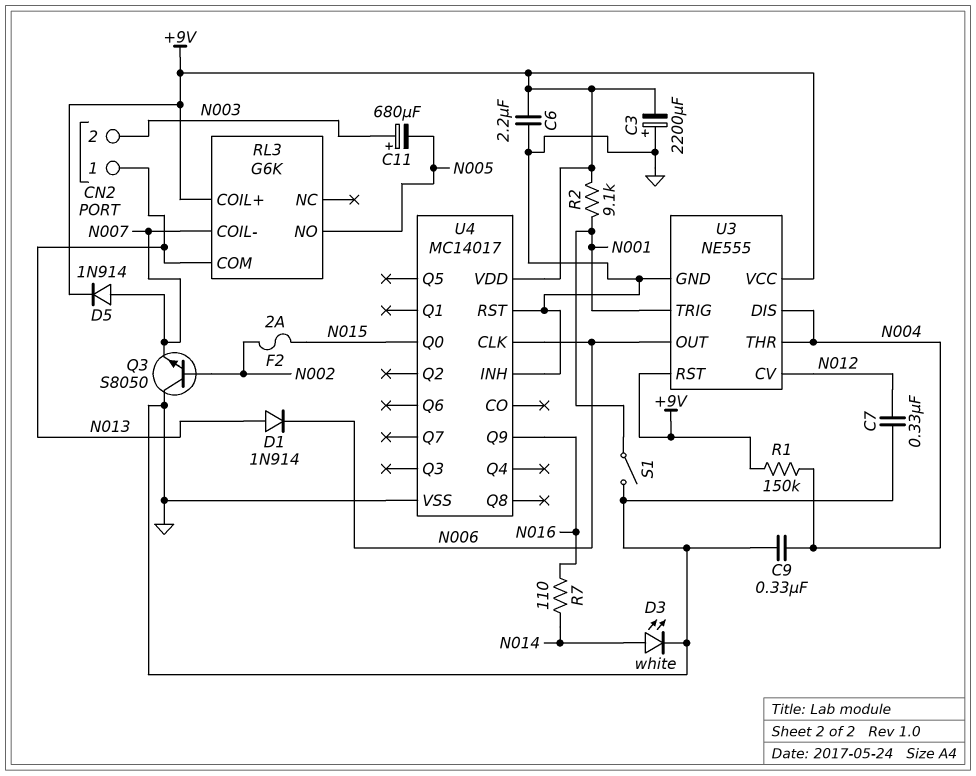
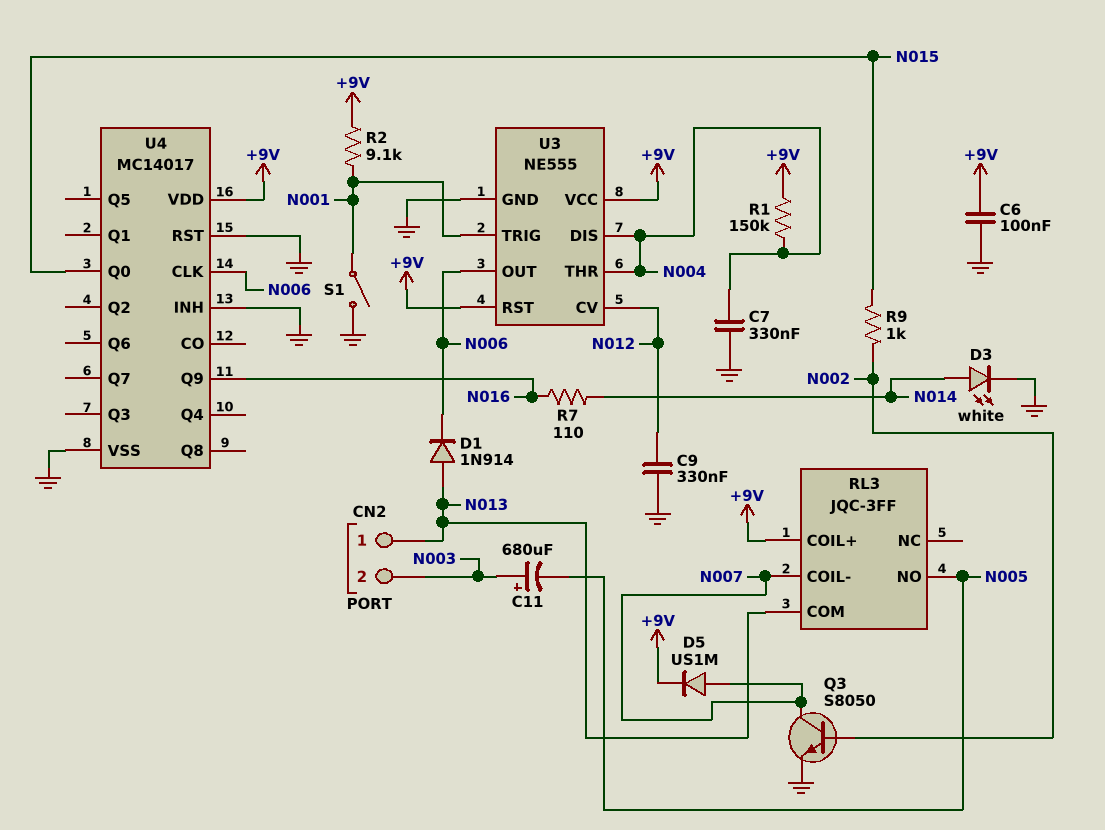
C3: 2200uF (plus GND, minus +9V) -> none
C6: 2.2uF (+9V, GND) -> 100nF (+9V, GND)
C7: 330nF (GND, N012) -> 330nF (GND, N004)
C9: 330nF (GND, N004) -> 330nF (GND, N012)
D5: diode 1N914 (A N007, K +9V) -> diode US1M (A N007, K +9V)
F2: 2A (N002, N015) -> none
Q3: NPN S8050 (B N002, C GND, E N007) -> NPN S8050 (B N002, C N007, E GND)
R9: none -> 1k (N002, N015)
RL3: G6K -> JQC-3FF

